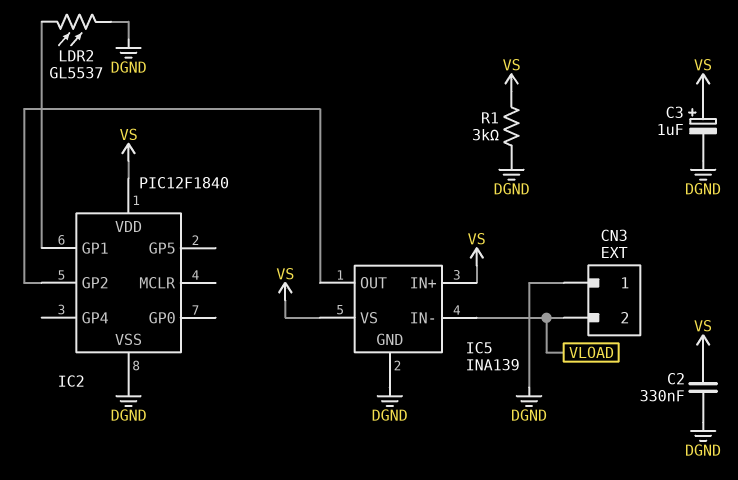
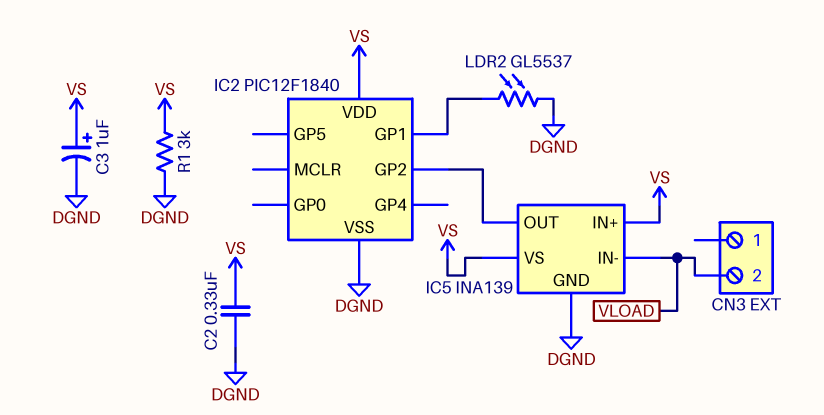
CN3 pin 1: DGND -> none

